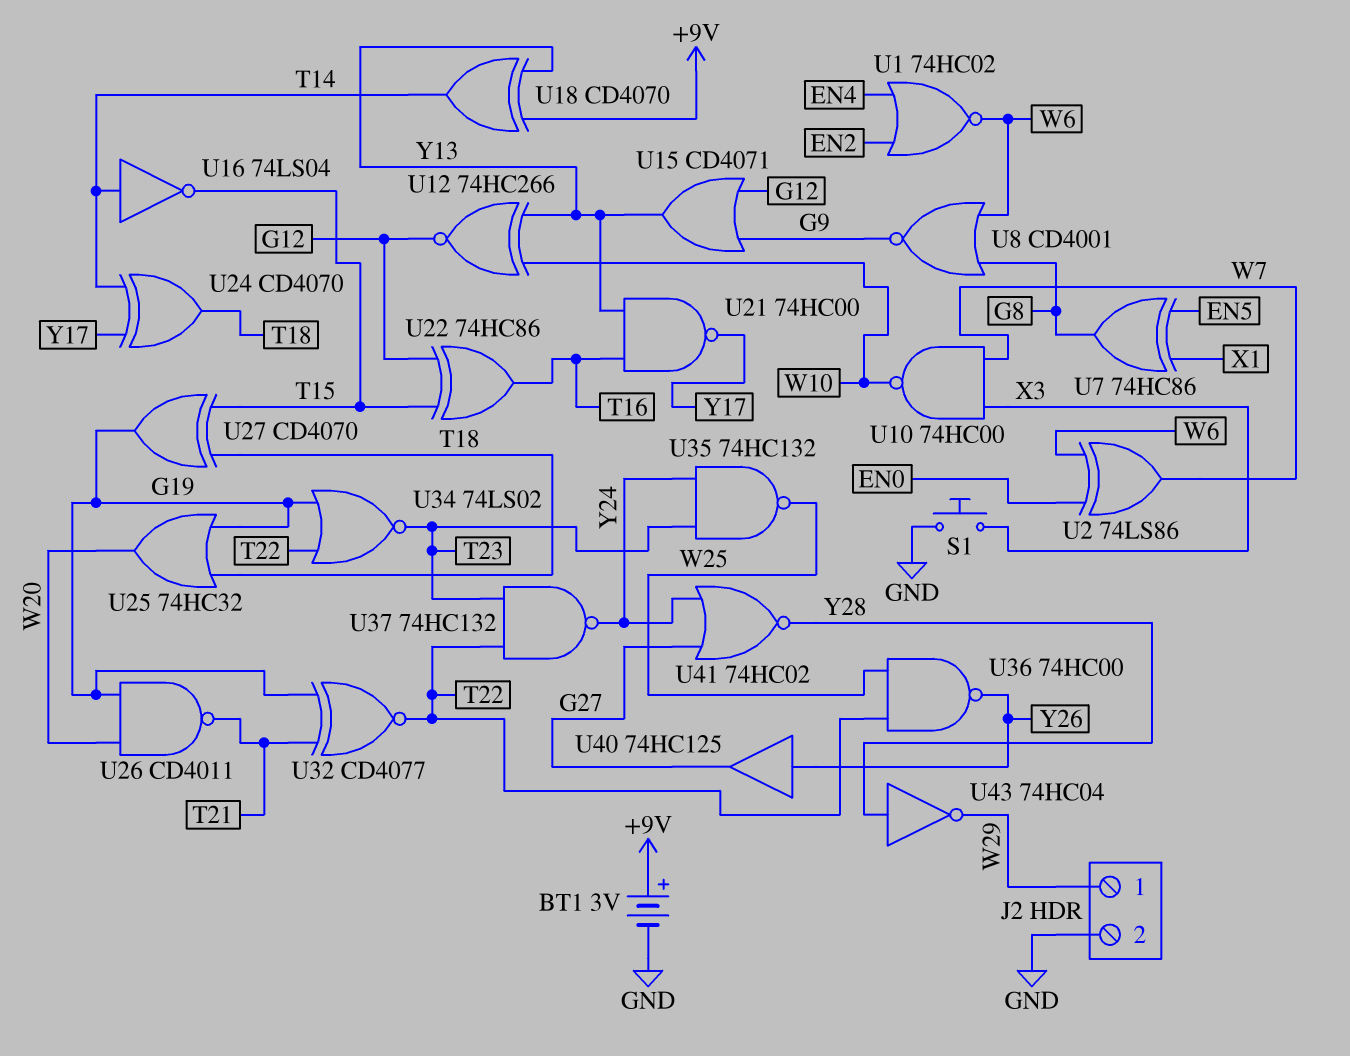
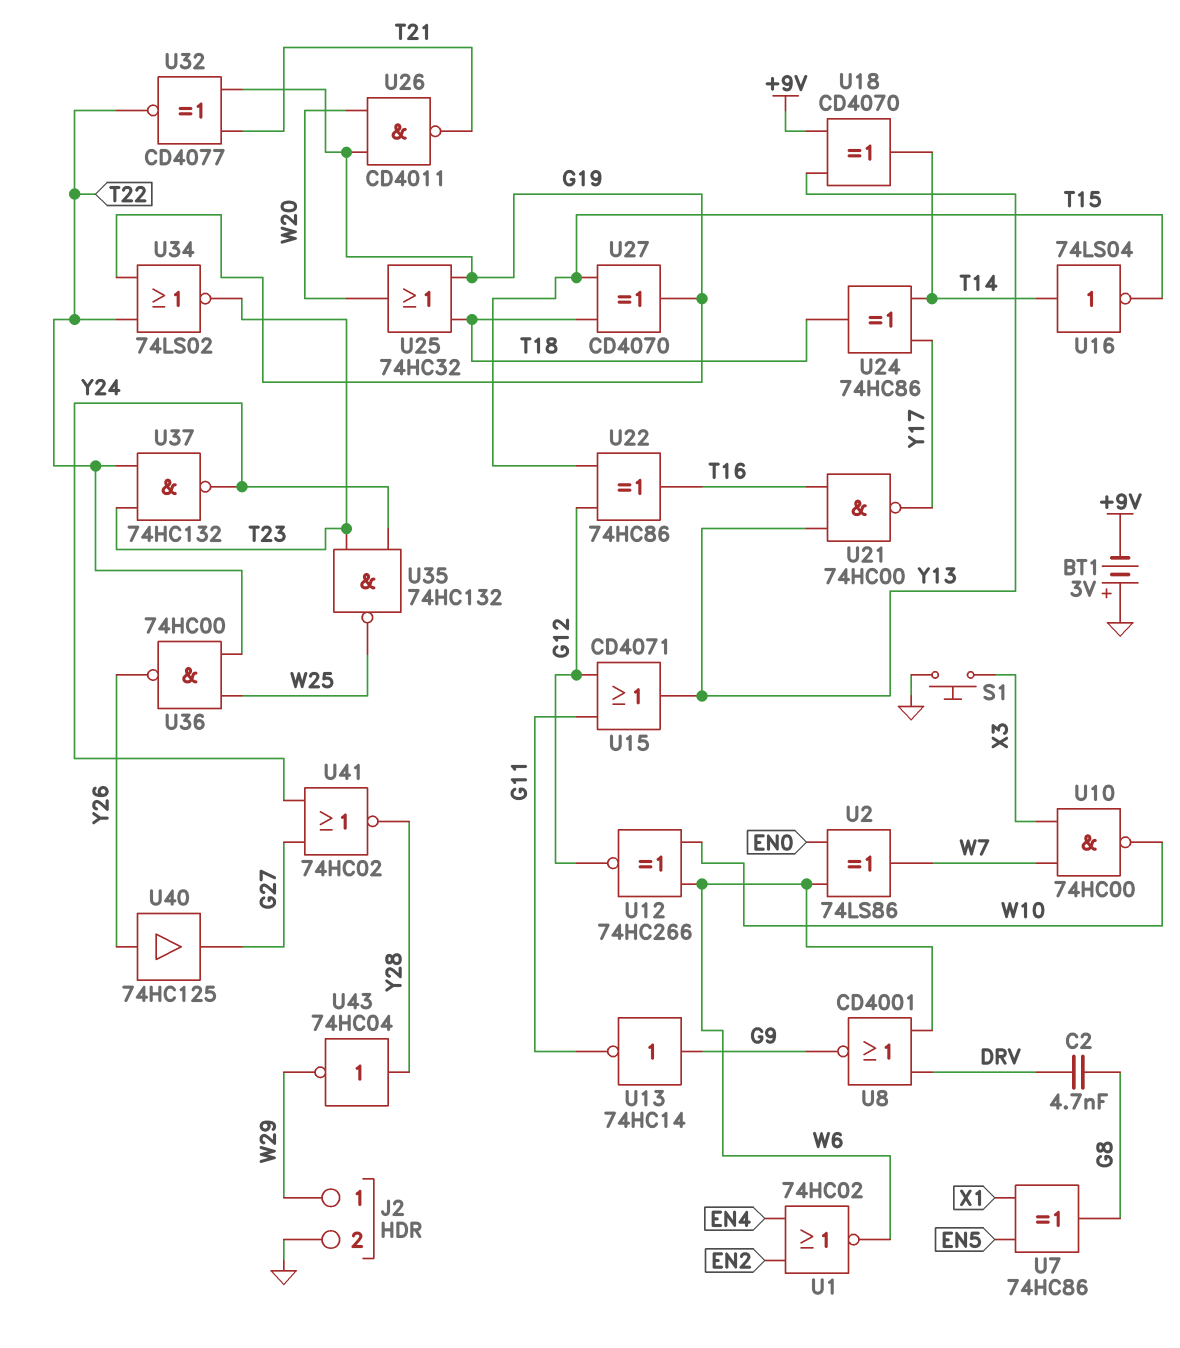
BT1: 3V (plus +9V, minus GND) -> 3V (plus GND, minus +9V)
C2: none -> 4.7nF (DRV, G8)
U8: NOR CD4001 (in G8, in W6, out G9) -> NOR CD4001 (in DRV, in W6, out G9)
U12: XNOR 74HC266 (in W10, in Y13, out G12) -> XNOR 74HC266 (in W6, in W10, out G12)
U13: none -> NOT 74HC14 (in G9, out G11)
U15: OR CD4071 (in G9, in G12, out Y13) -> OR CD4071 (in G11, in G12, out Y13)
U24: XOR CD4070 (in T14, in Y17, out T18) -> XOR 74HC86 (in T14, in Y17, out T18)

